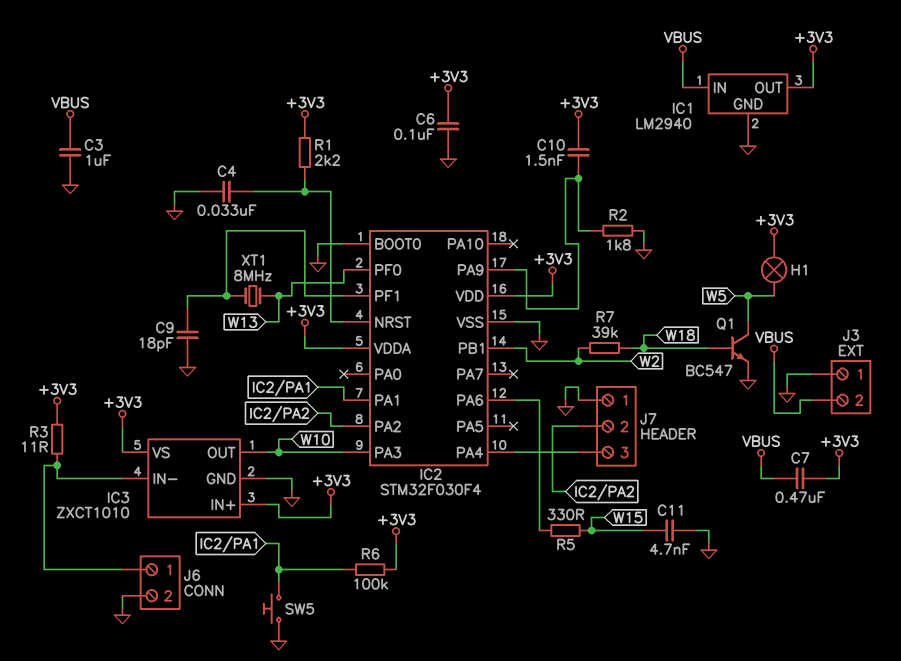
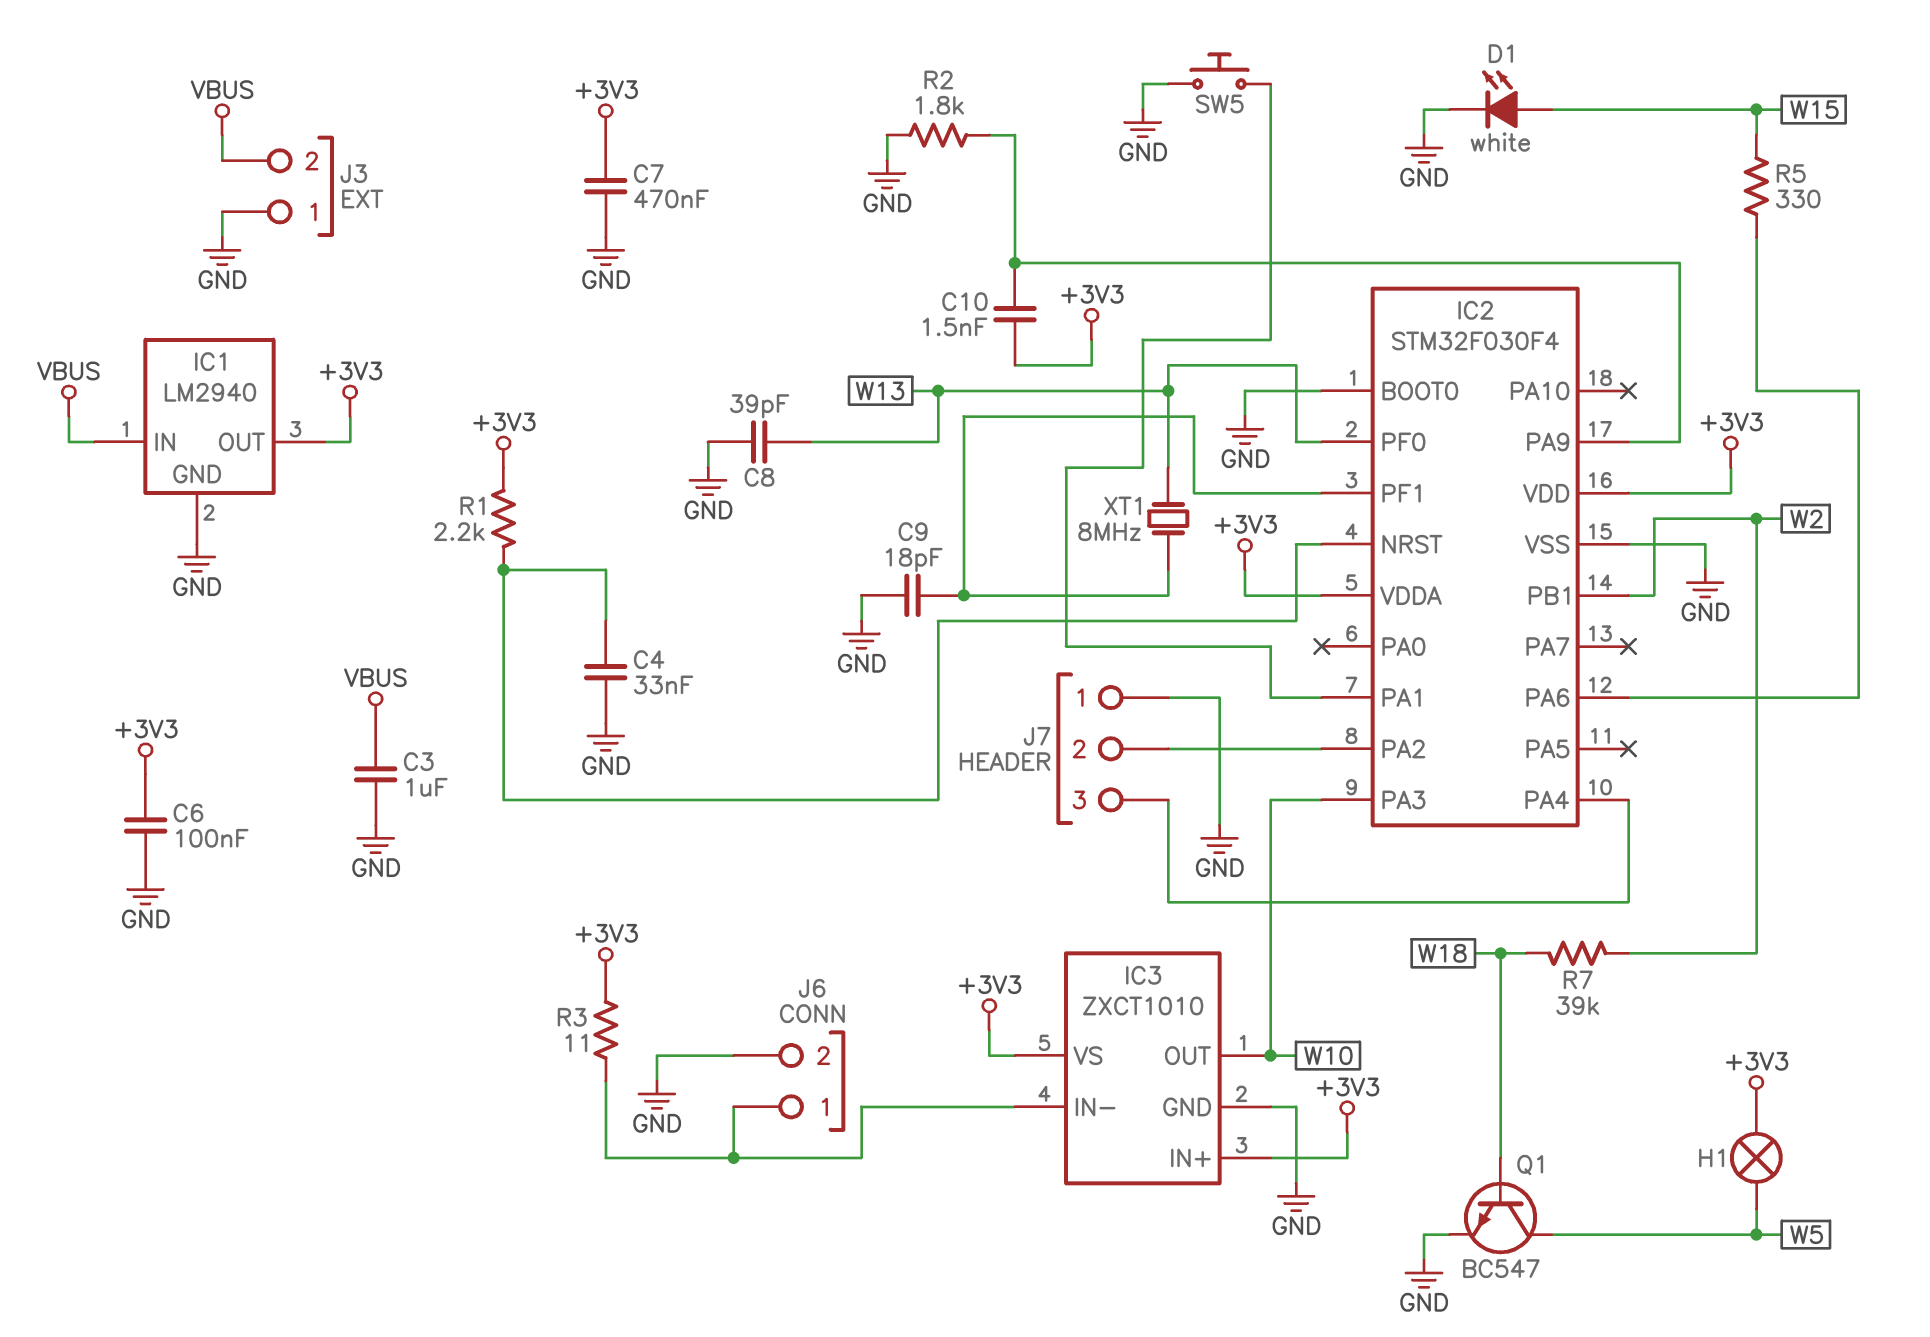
C7: 470nF (+3V3, VBUS) -> 470nF (+3V3, GND)
C8: none -> 39pF (GND, W13)
C11: 4.7nF (GND, W15) -> none
D1: none -> LED white (A W15, K GND)
R6: 100k (+3V3, IC2/PA1) -> none

